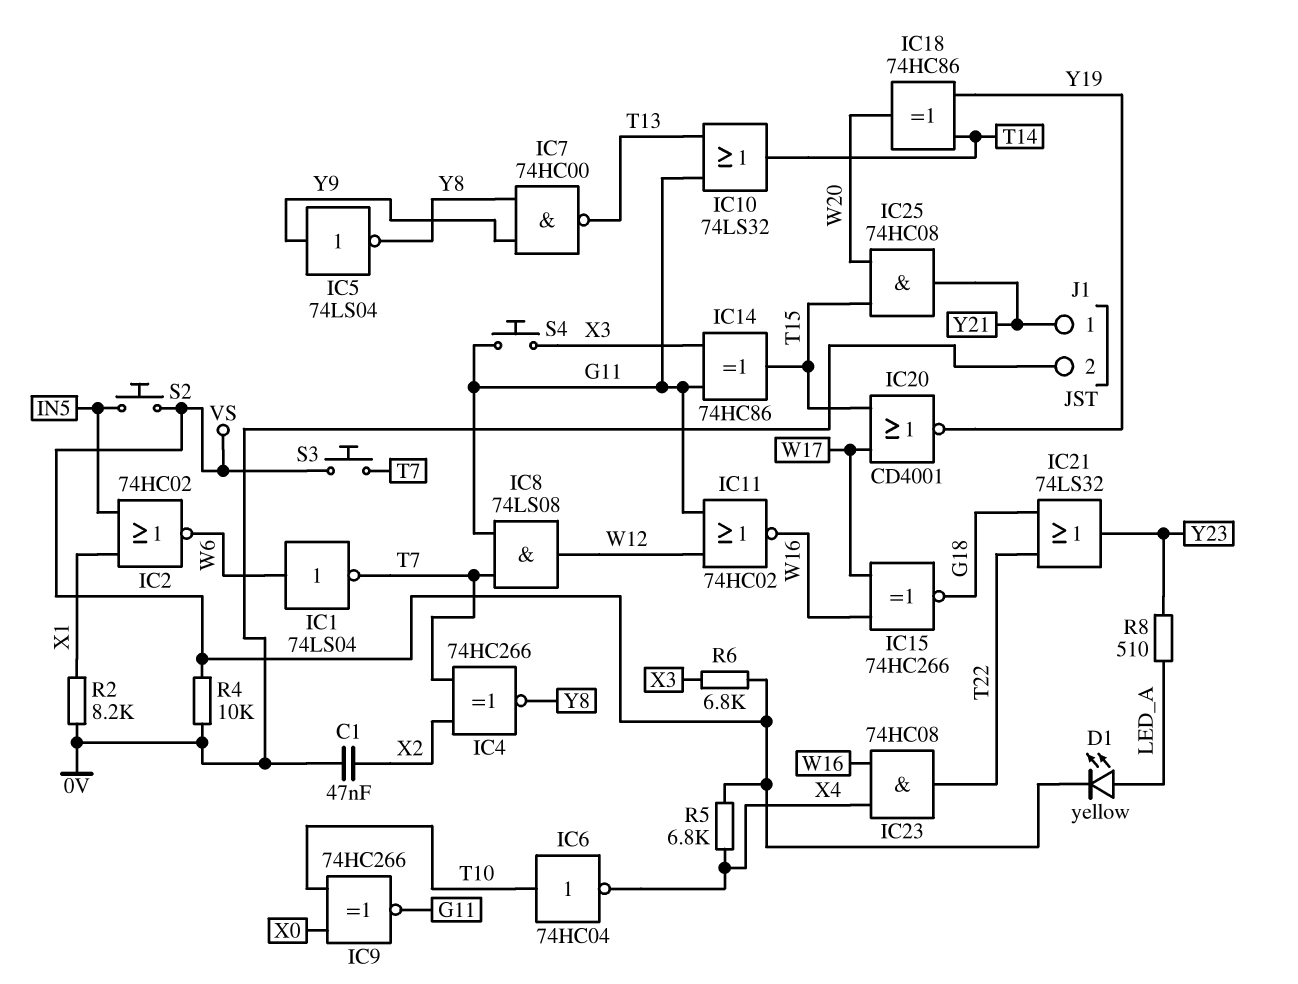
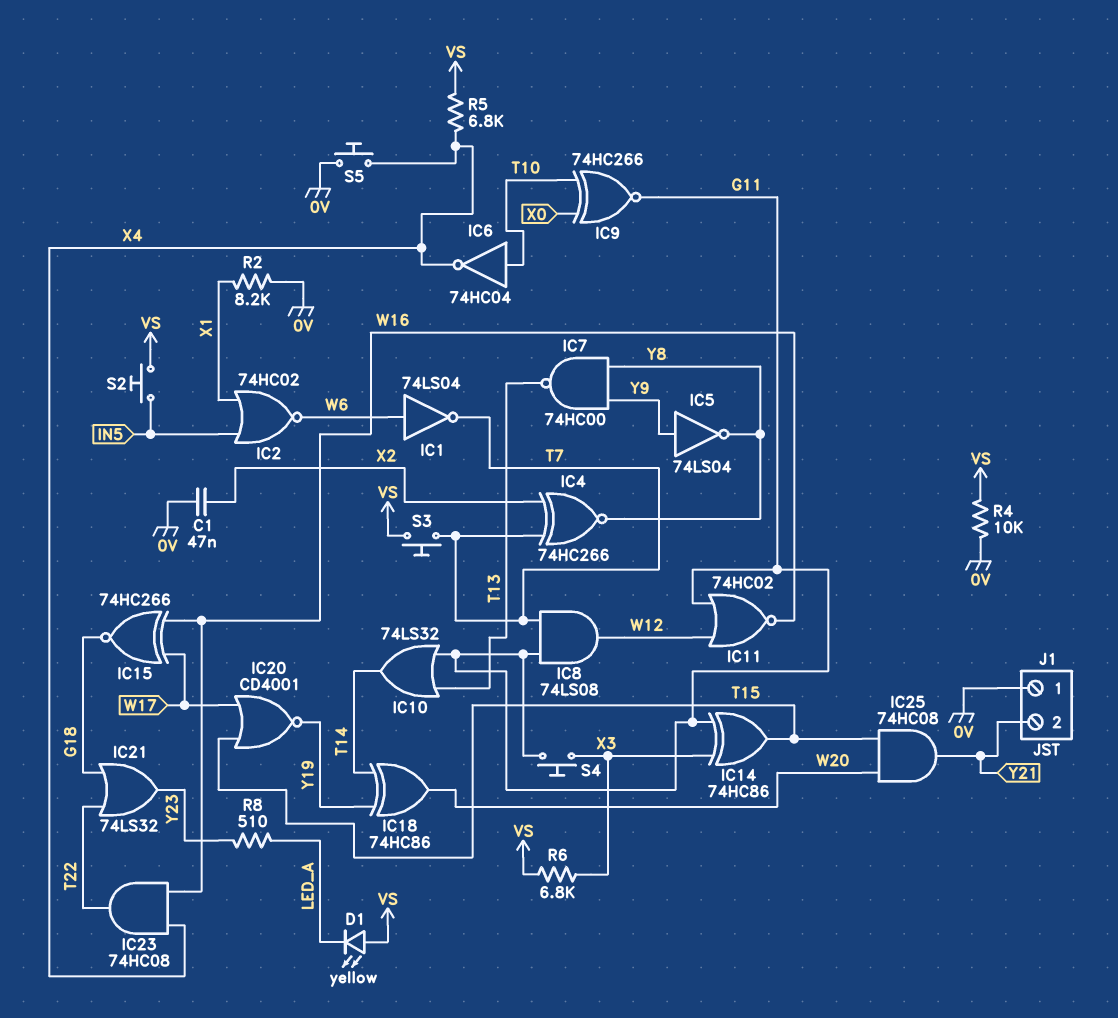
D1: LED yellow (A LED_A, K VS) -> LED yellow (A VS, K LED_A)
J1 pin 1: Y21 -> 0V
J1 pin 2: 0V -> Y21
S5: none -> button (0V, X4)

